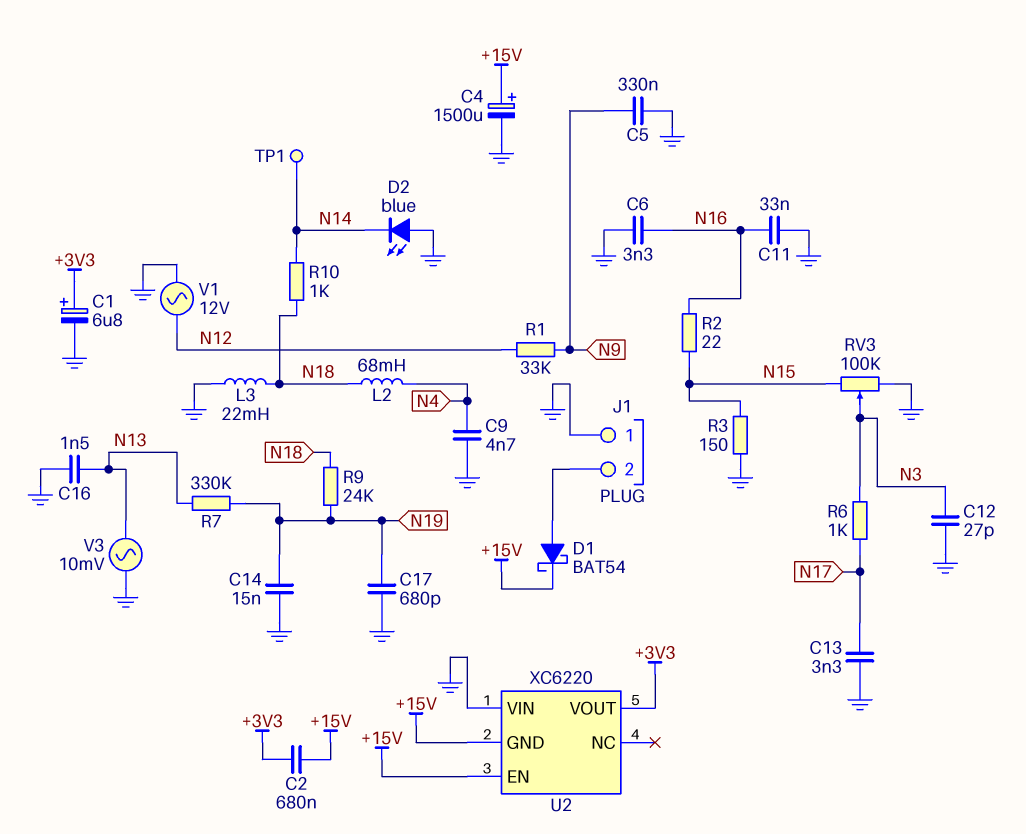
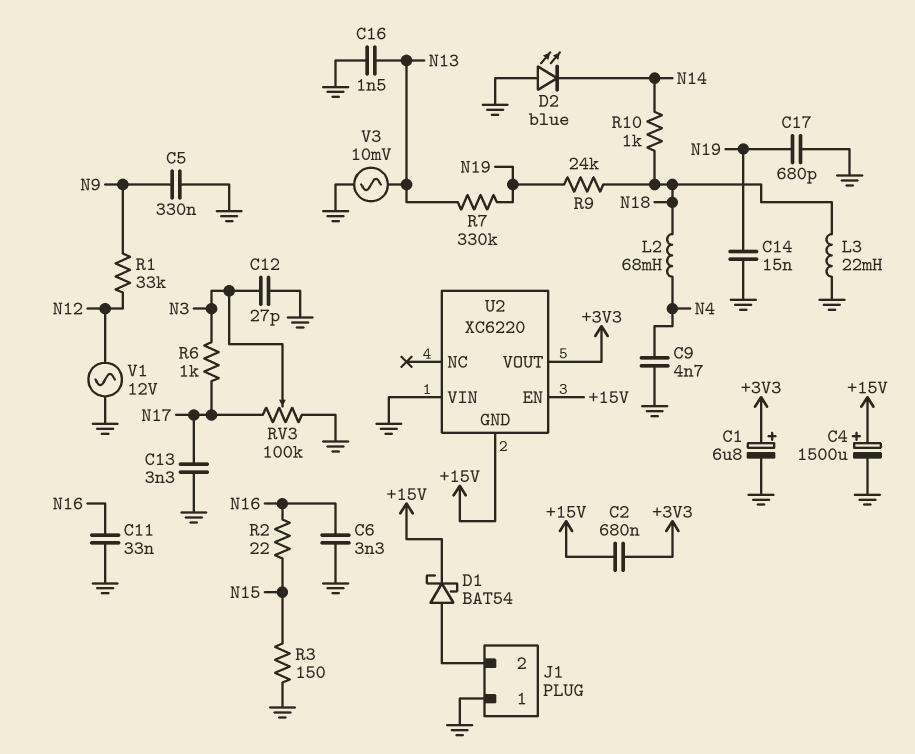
RV3: 100k (GND, N15, wiper N3) -> 100k (GND, N17, wiper N3)
TP1: test point (N14) -> none

